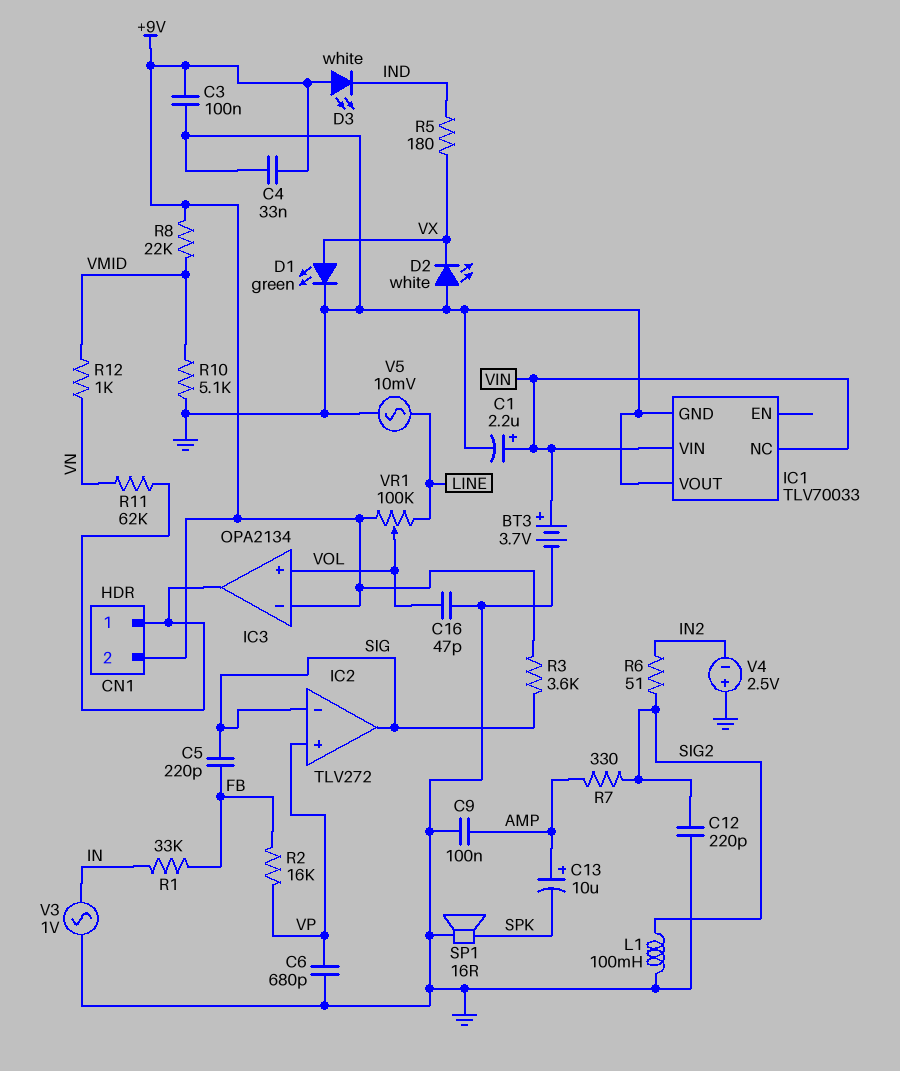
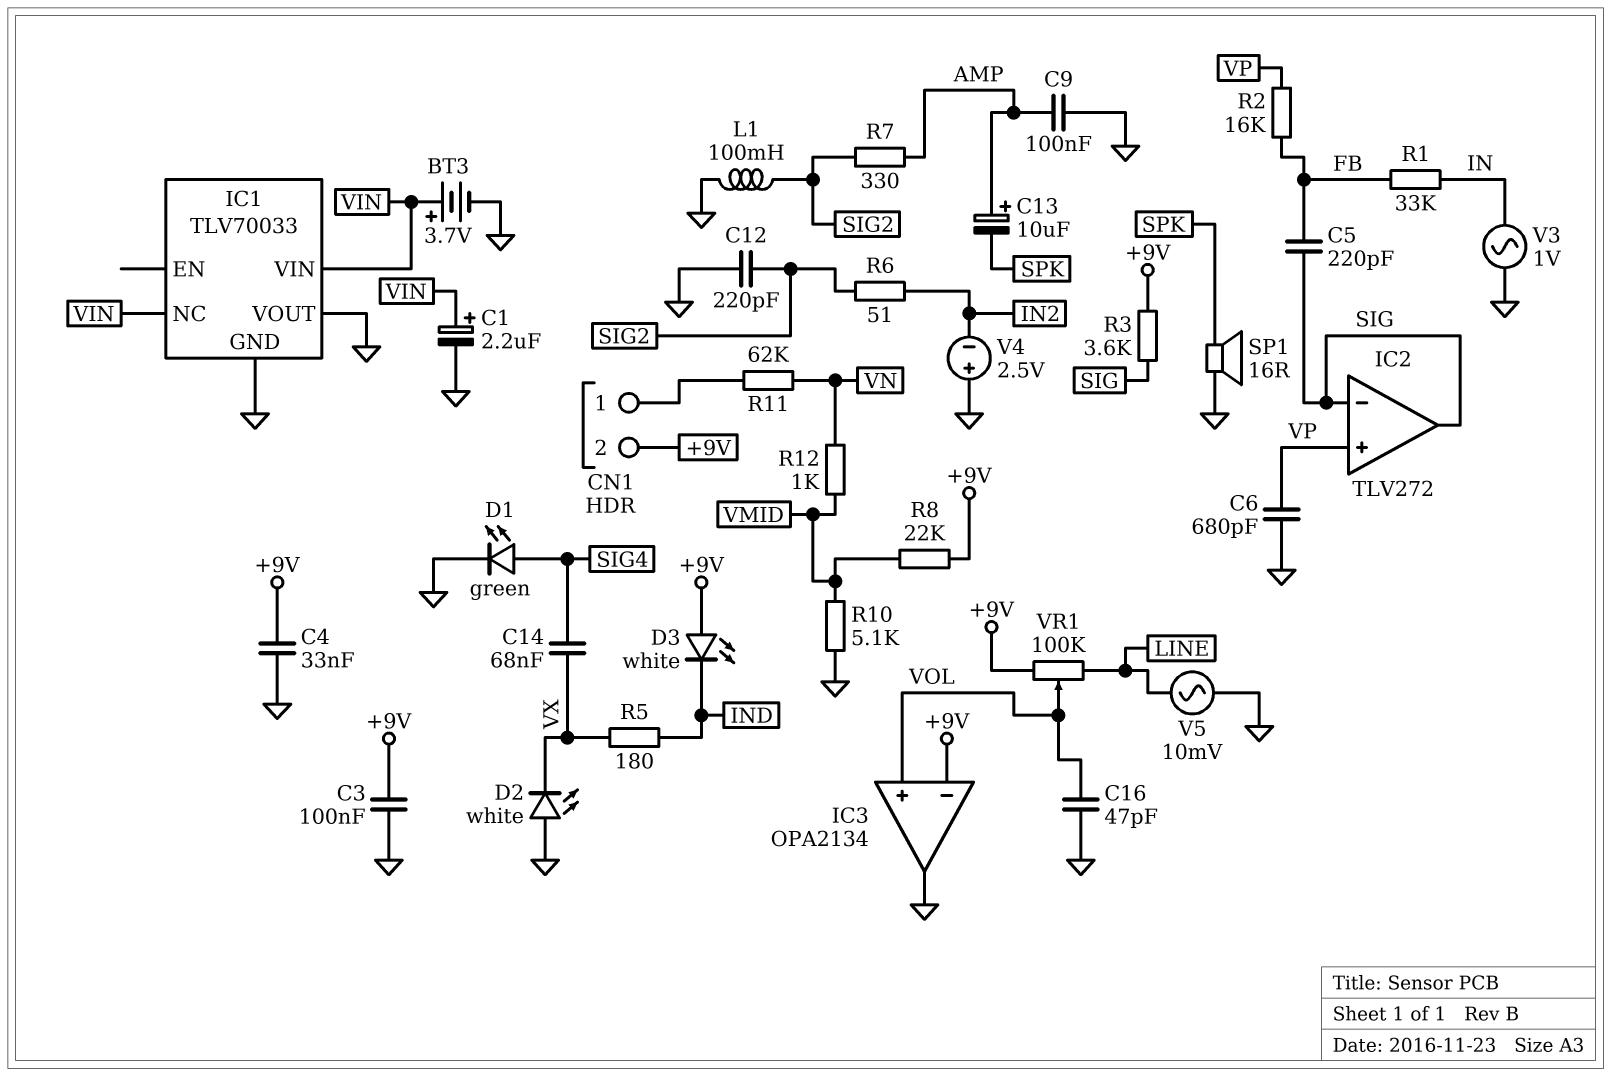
C14: none -> 68nF (SIG4, VX)
D1: LED green (A VX, K GND) -> LED green (A SIG4, K GND)
IC3 pin out: CN1/1 -> GND

